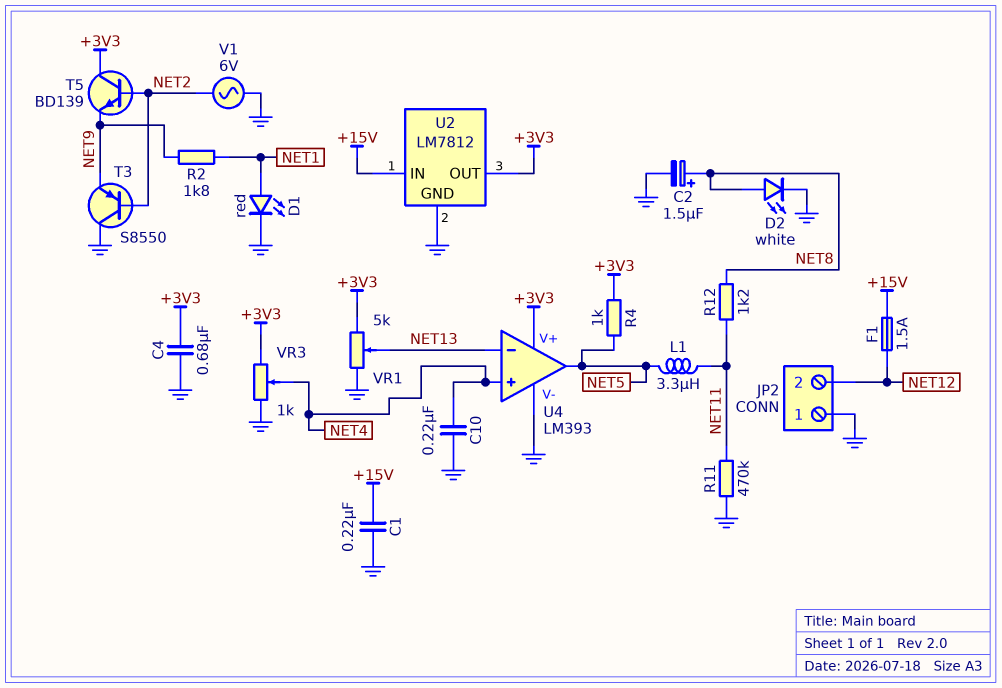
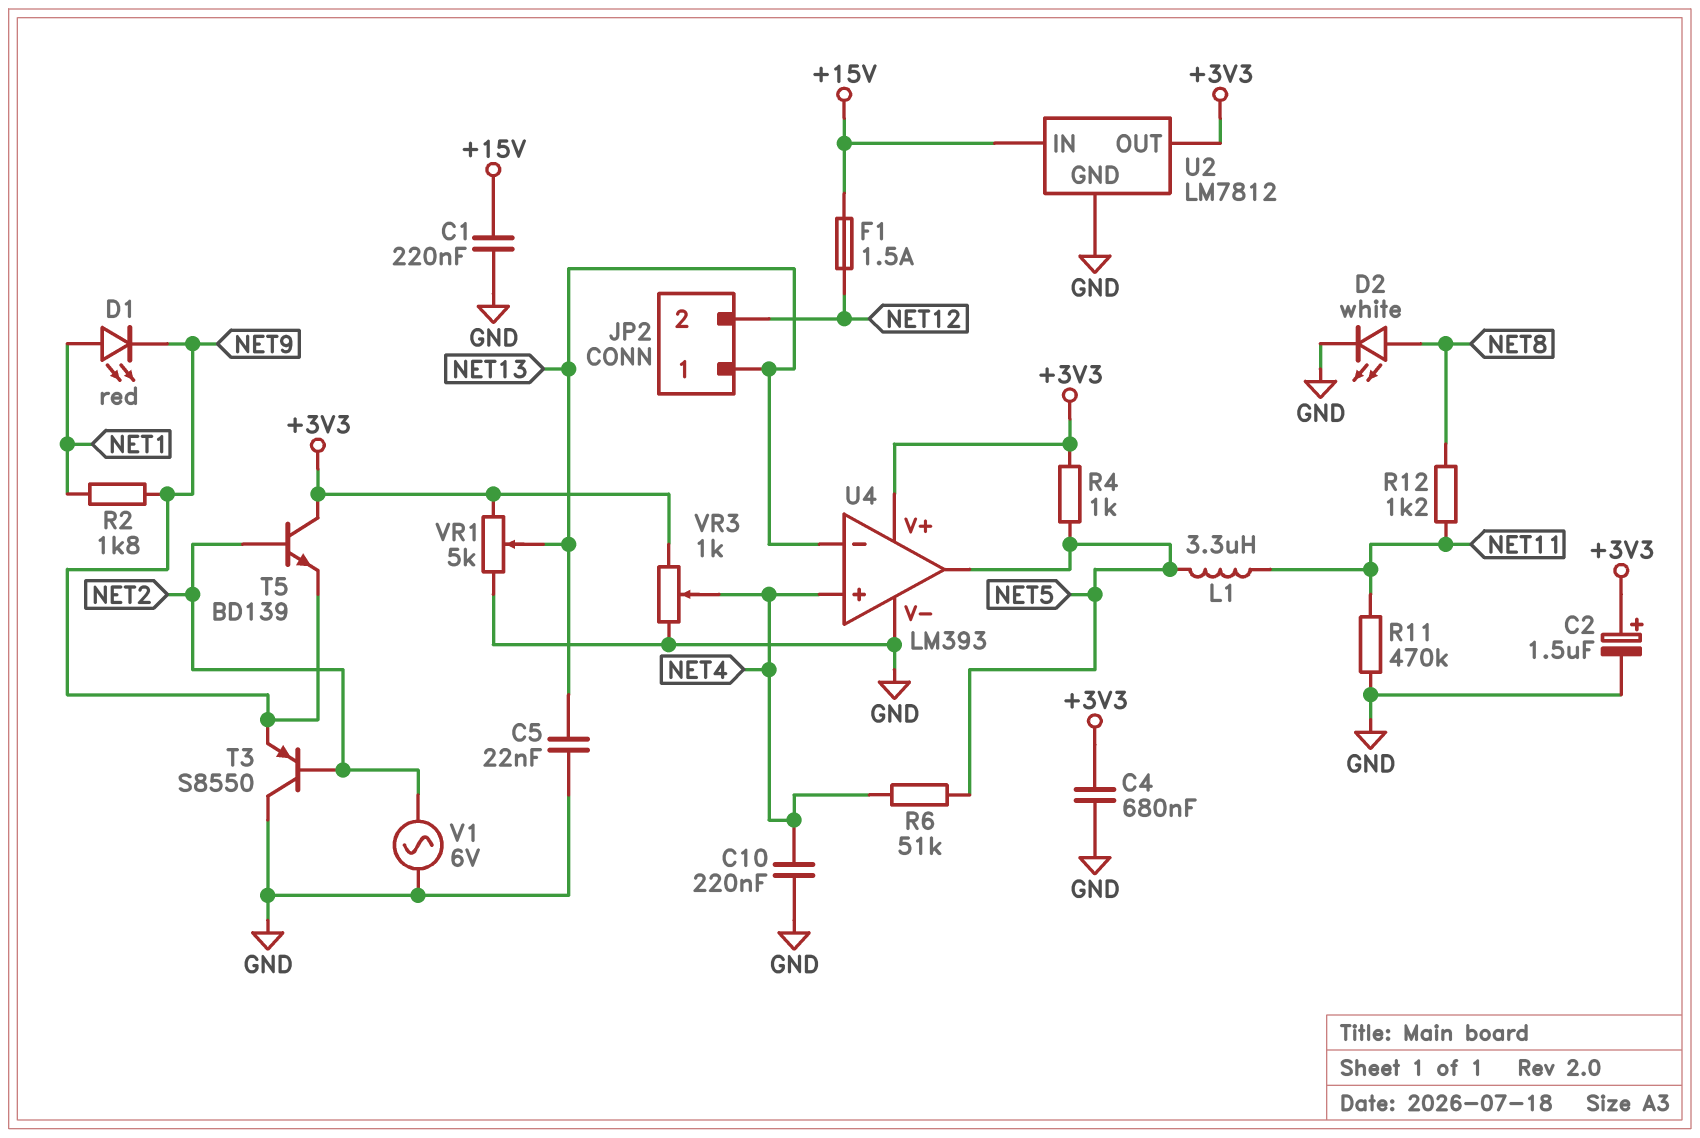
C2: 1.5uF (plus NET8, minus GND) -> 1.5uF (plus +3V3, minus GND)
C5: none -> 22nF (GND, NET13)
D1: LED red (A NET1, K GND) -> LED red (A NET1, K NET9)
JP2 pin 1: GND -> NET13
R6: none -> 51k (NET4, NET5)

